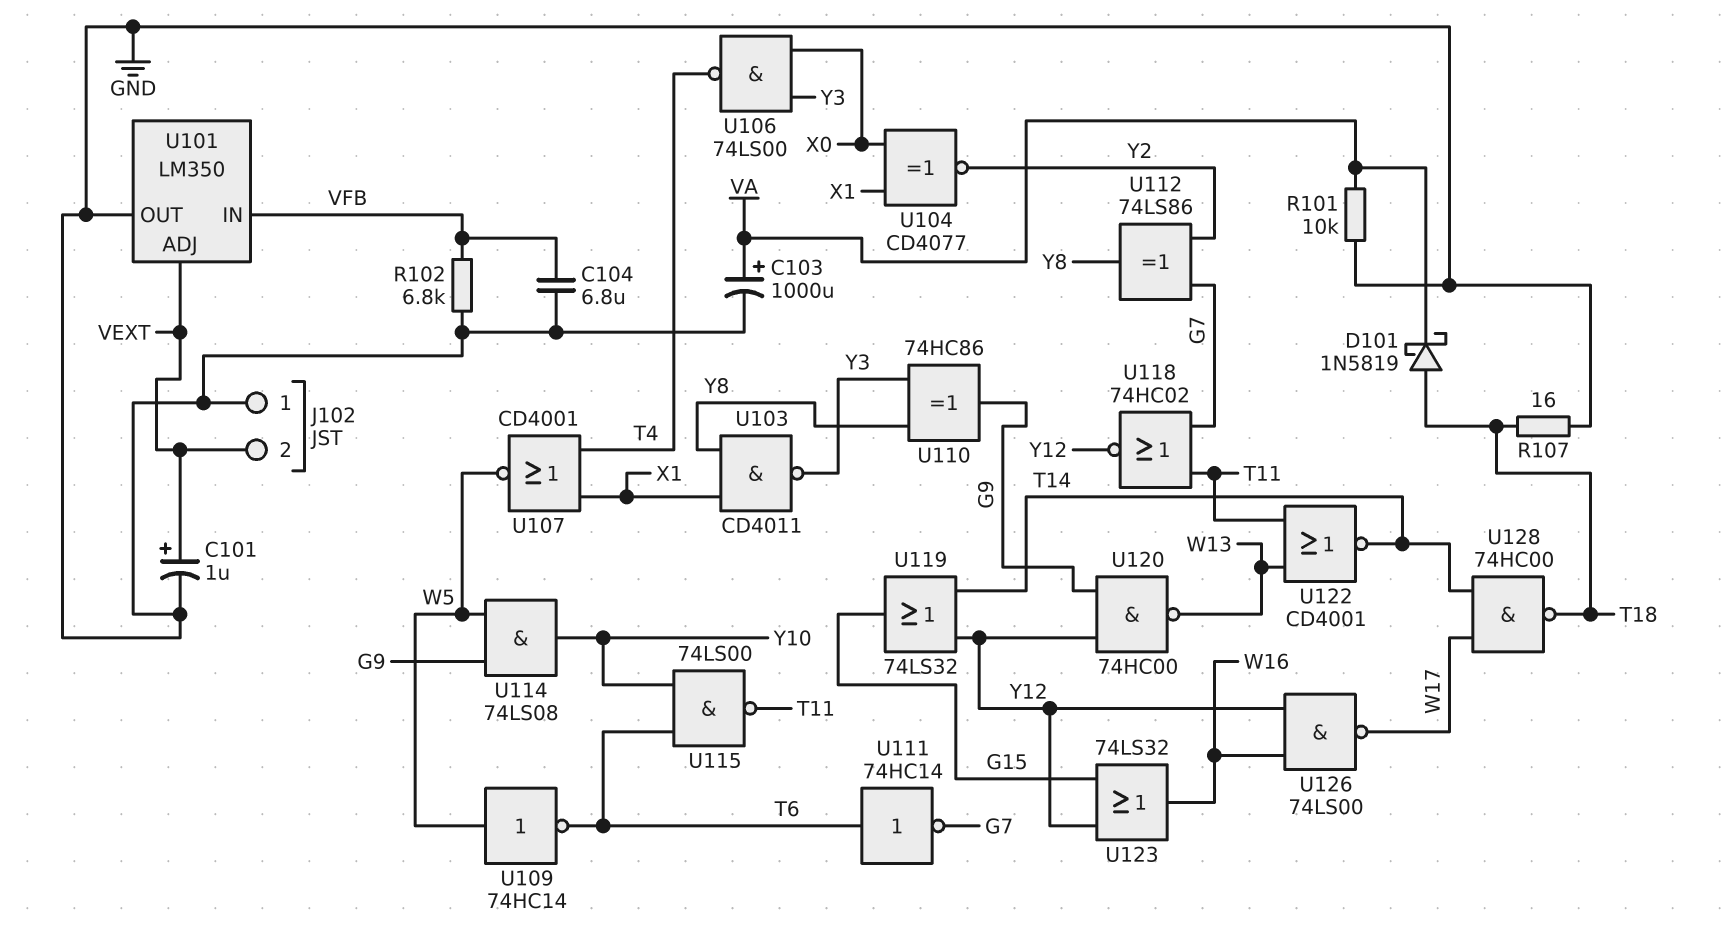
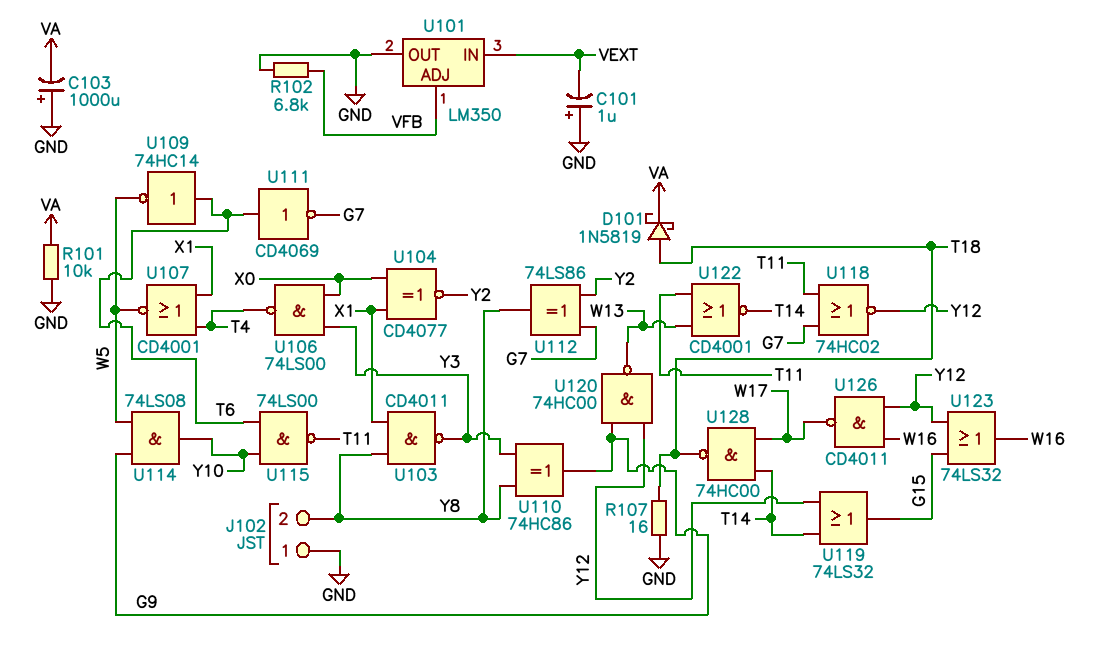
C101: 1uF (plus VEXT, minus GND) -> 1uF (plus GND, minus VEXT)
C103: 1000uF (plus VA, minus GND) -> 1000uF (plus GND, minus VA)
C104: 6.8uF (GND, VFB) -> none
J102 pin 2: VEXT -> Y8
U101 pin ADJ: VEXT -> VFB
U101 pin IN: VFB -> VEXT
U109: NOT 74HC14 (in W5, out T6) -> NOT 74HC14 (in T6, out W5)
U111: NOT 74HC14 (in T6, out G7) -> NOT CD4069 (in T6, out G7)
U126: NAND 74LS00 (in W16, in Y12, out W17) -> NAND CD4011 (in W16, in Y12, out W17)

